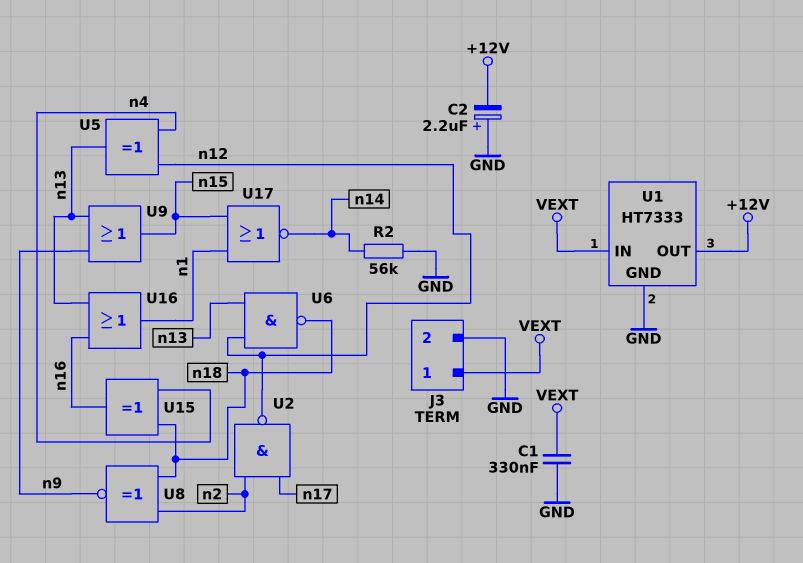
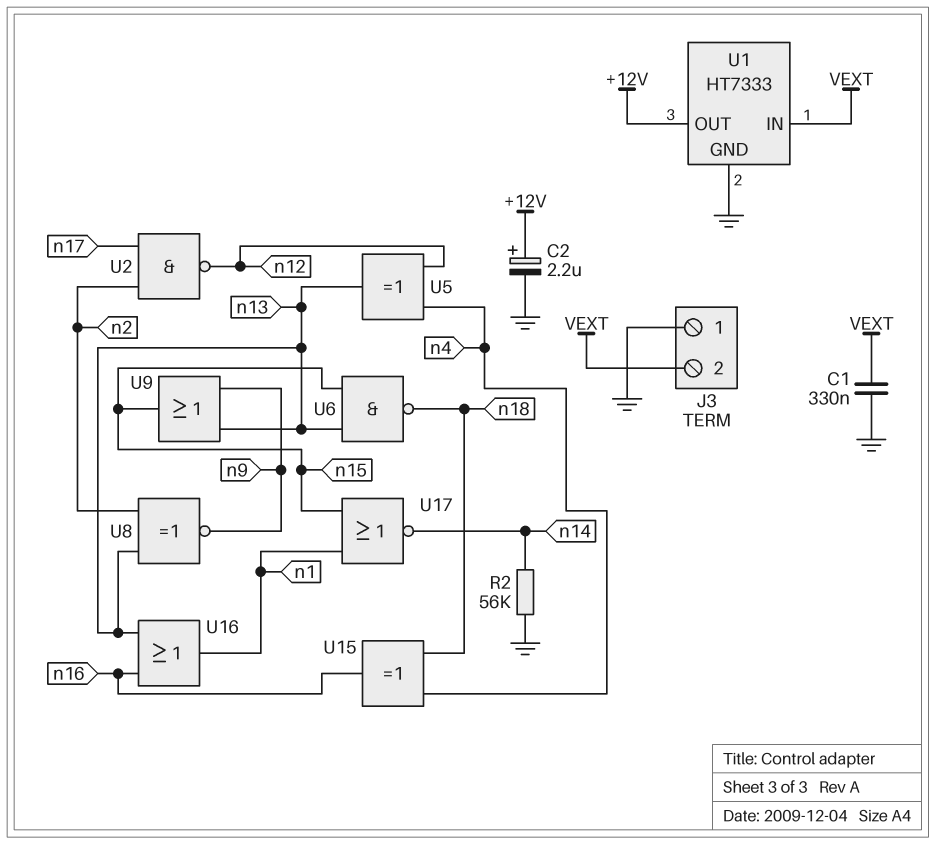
C2: 2.2uF (plus GND, minus +12V) -> 2.2uF (plus +12V, minus GND)
J3 pin 1: VEXT -> GND
J3 pin 2: GND -> VEXT
U6: NAND (in n12, in n13, out n18) -> NAND (in n13, in n15, out n18)
U8: XNOR (in n2, in n18, out n9) -> XNOR (in n2, in n13, out n9)

